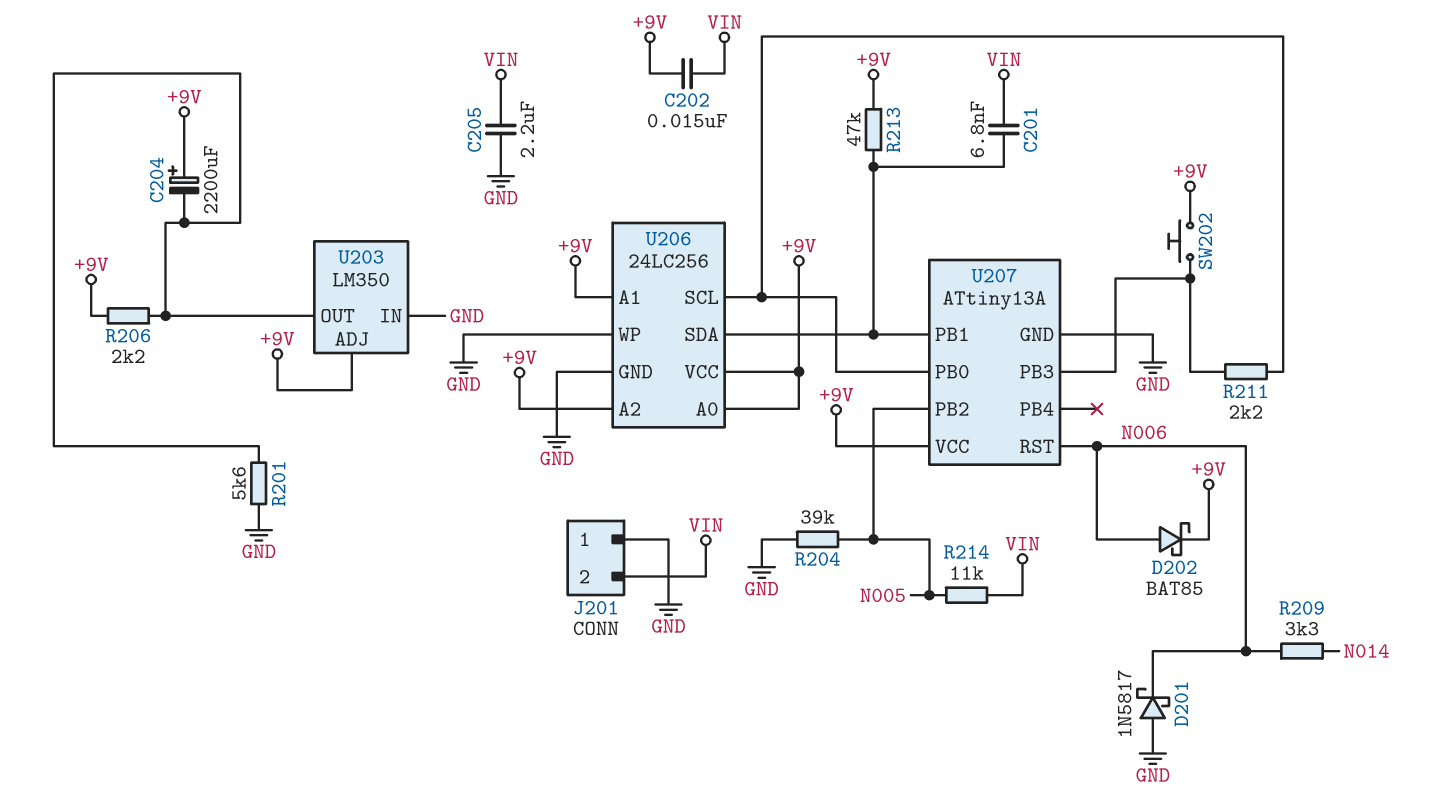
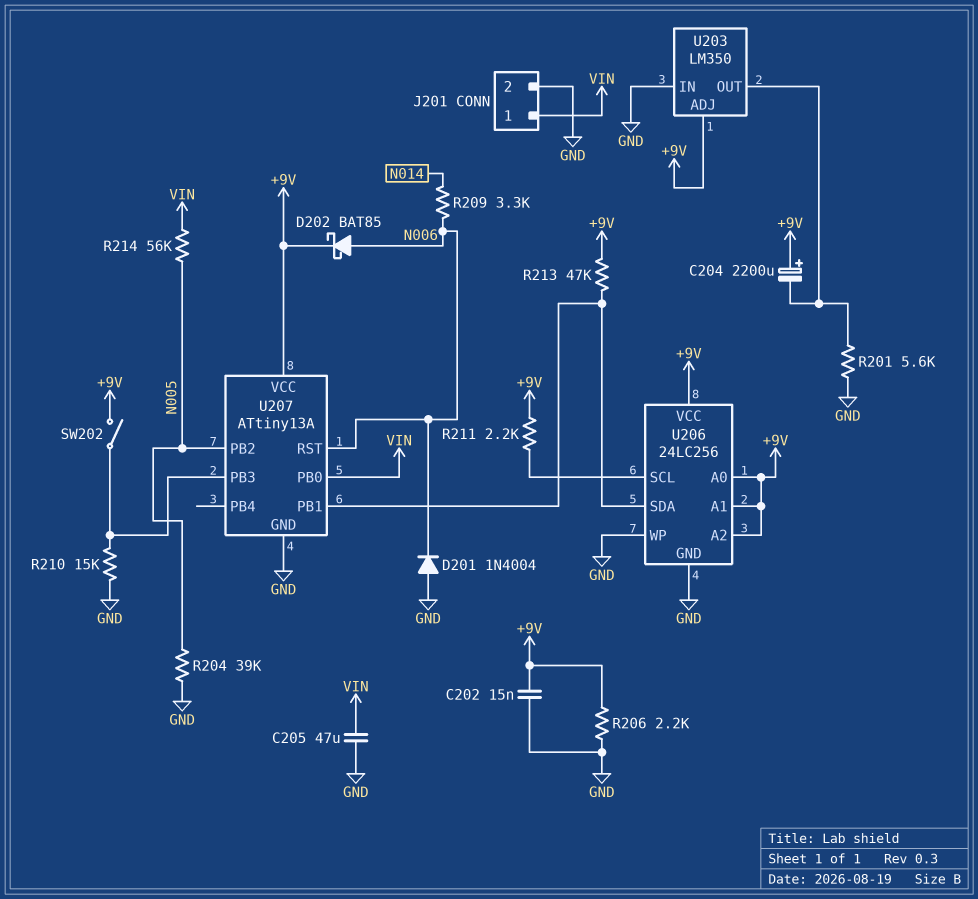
C201: 6.8nF (U206/SDA, VIN) -> none
C202: 15nF (+9V, VIN) -> 15nF (+9V, GND)
C205: 2.2uF (GND, VIN) -> 47uF (GND, VIN)
D201: schottky 1N5817 (A GND, K N006) -> diode 1N4004 (A GND, K N006)
J201 pin 1: GND -> VIN
J201 pin 2: VIN -> GND
R206: 2.2k (+9V, U203/OUT) -> 2.2k (+9V, GND)
R210: none -> 15k (GND, U207/PB3)
R211: 2.2k (U206/SCL, U207/PB3) -> 2.2k (+9V, U206/SCL)
R214: 11k (N005, VIN) -> 56k (N005, VIN)
SW202: button (+9V, U207/PB3) -> switch (+9V, U207/PB3)
U207 pin PB0: U206/SCL -> VIN

